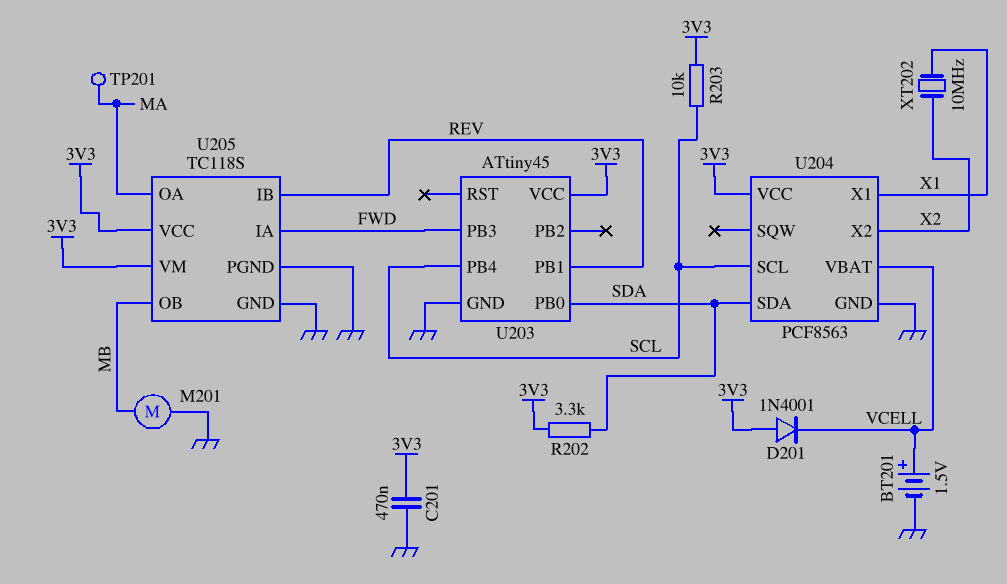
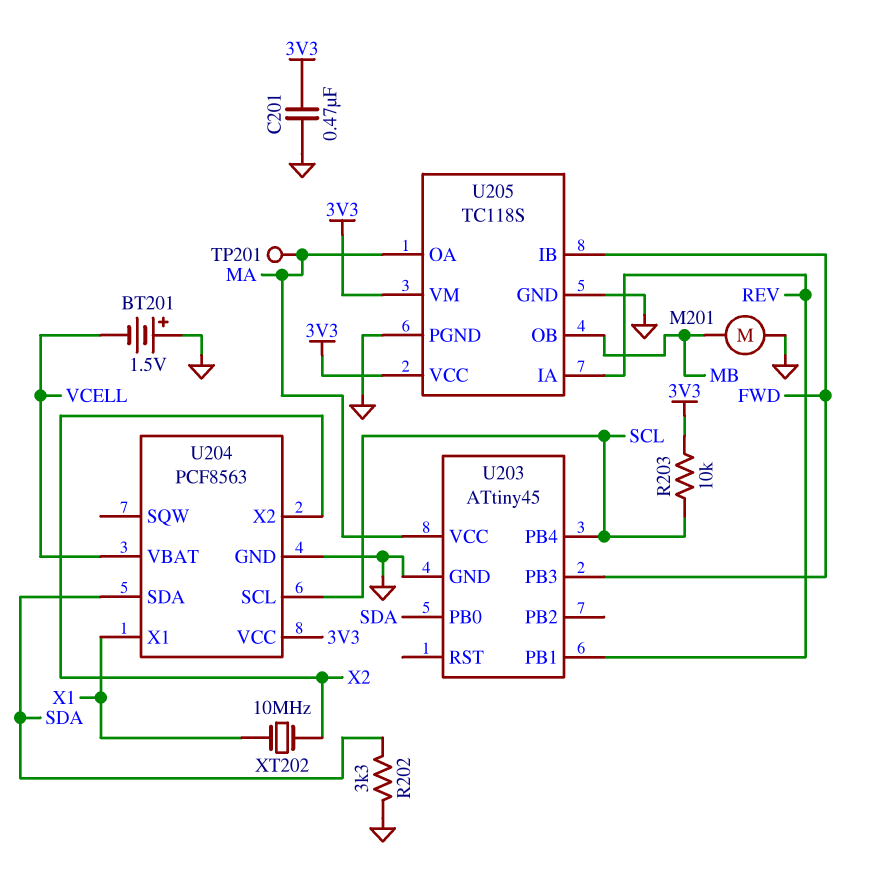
BT201: 1.5V (plus VCELL, minus GND) -> 1.5V (plus GND, minus VCELL)
D201: diode 1N4001 (A 3V3, K VCELL) -> none
R202: 3.3k (3V3, SDA) -> 3.3k (GND, SDA)
U203 pin VCC: 3V3 -> MA
U205 pin IA: FWD -> REV
U205 pin IB: REV -> FWD

